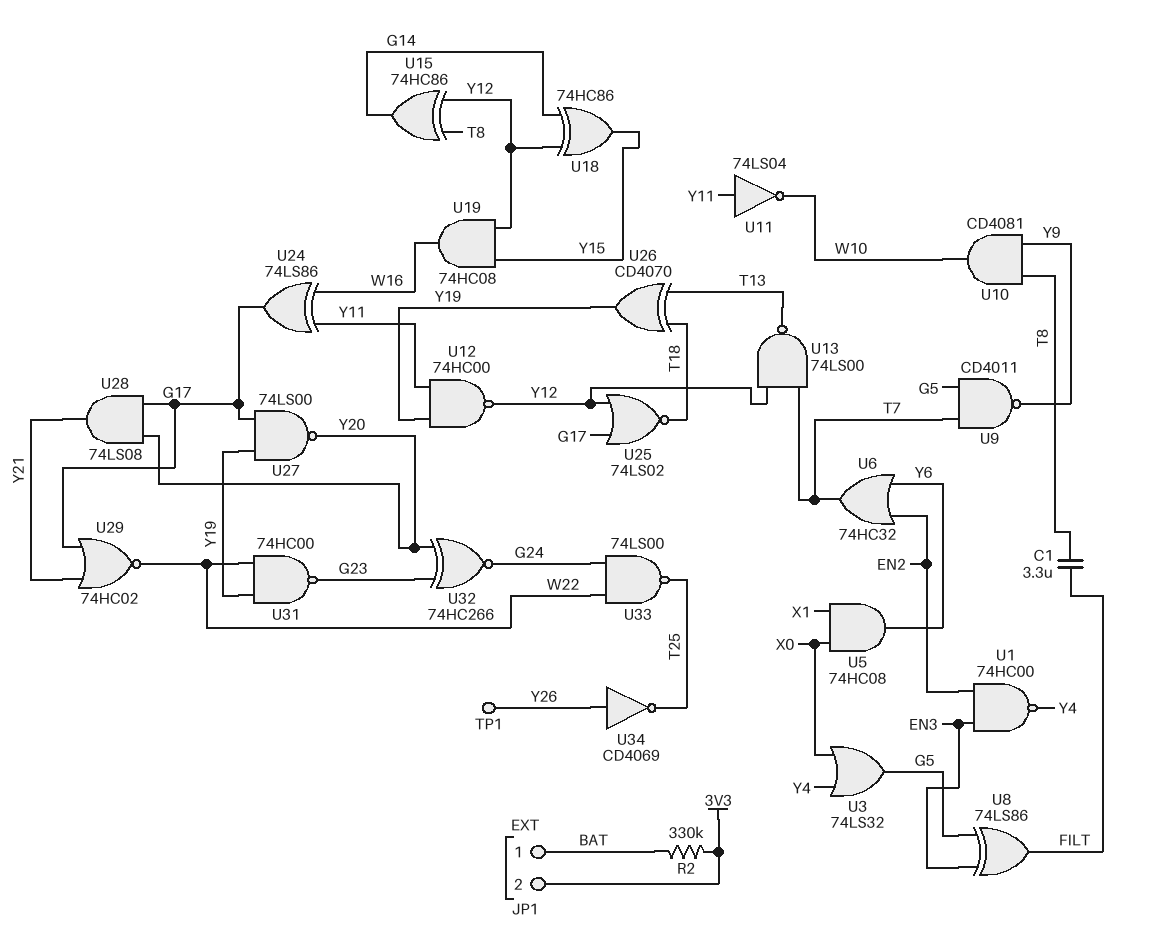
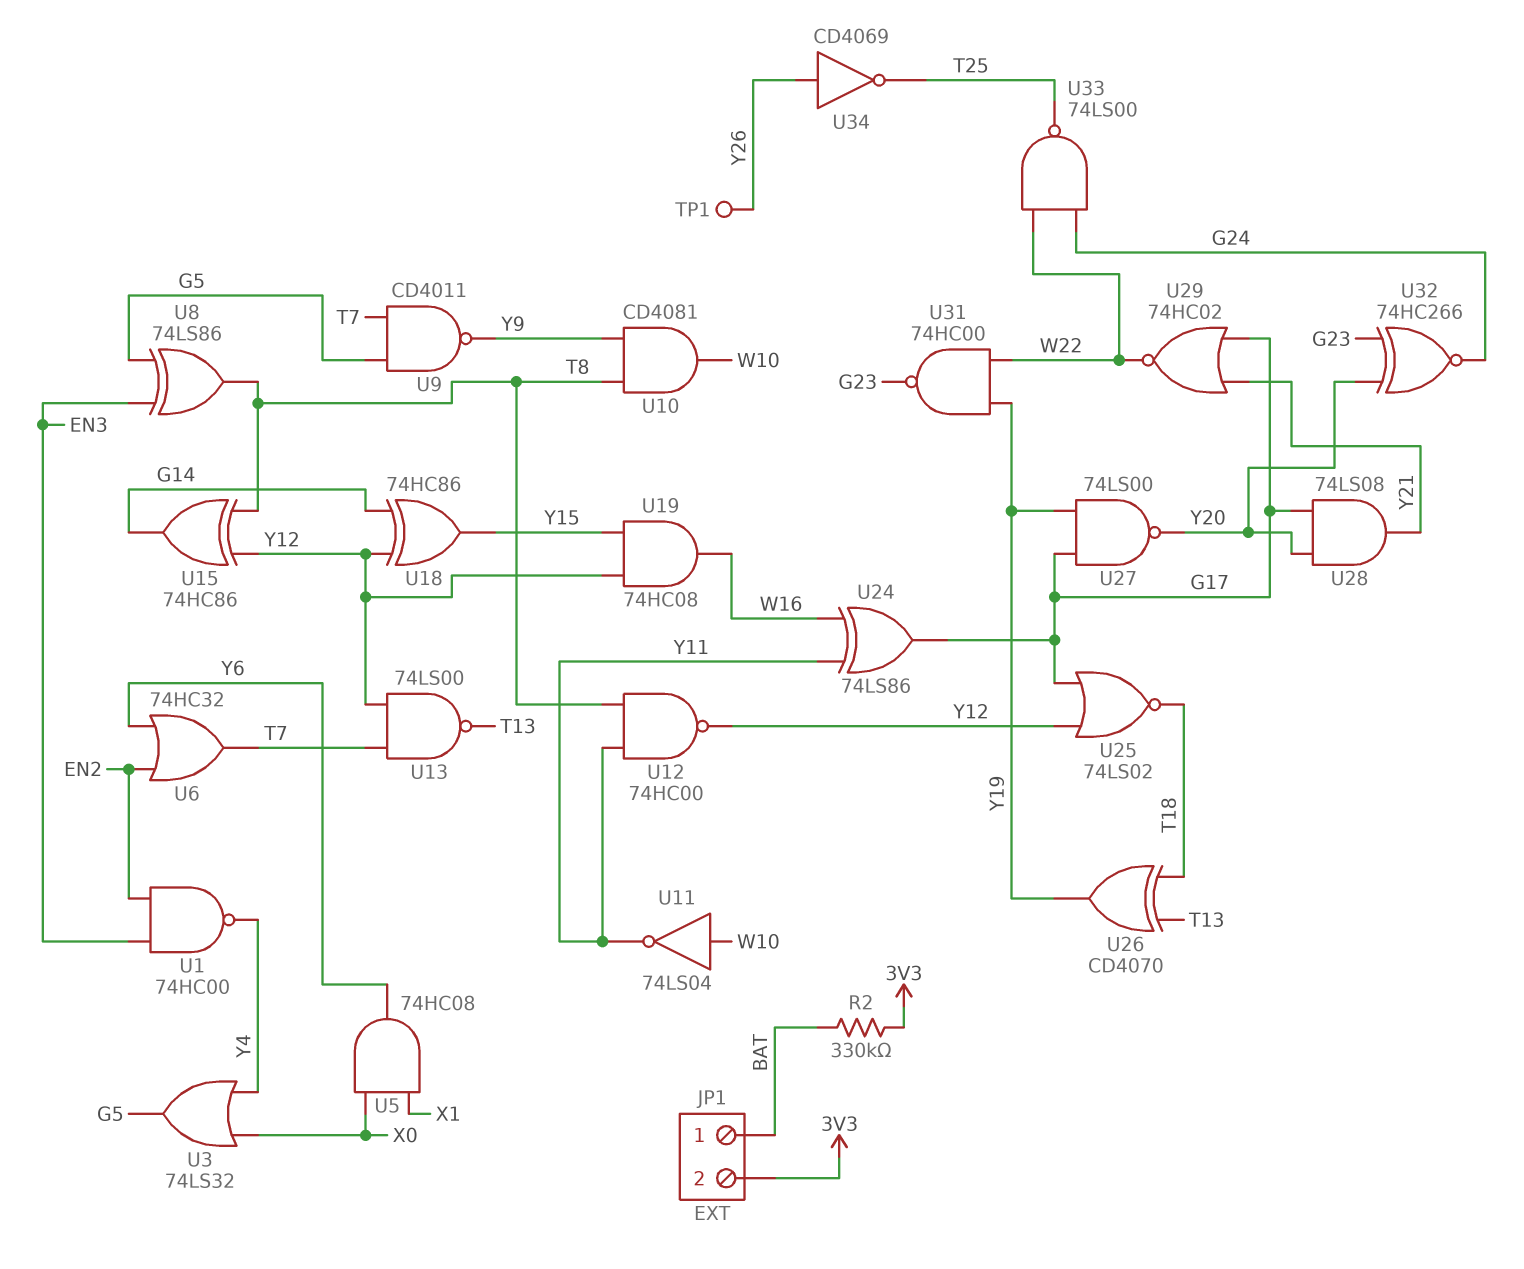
C1: 3.3uF (FILT, T8) -> none
U8: XOR 74LS86 (in EN3, in G5, out FILT) -> XOR 74LS86 (in EN3, in G5, out T8)
U11: NOT 74LS04 (in Y11, out W10) -> NOT 74LS04 (in W10, out Y11)
U12: NAND 74HC00 (in Y11, in Y19, out Y12) -> NAND 74HC00 (in T8, in Y11, out Y12)

